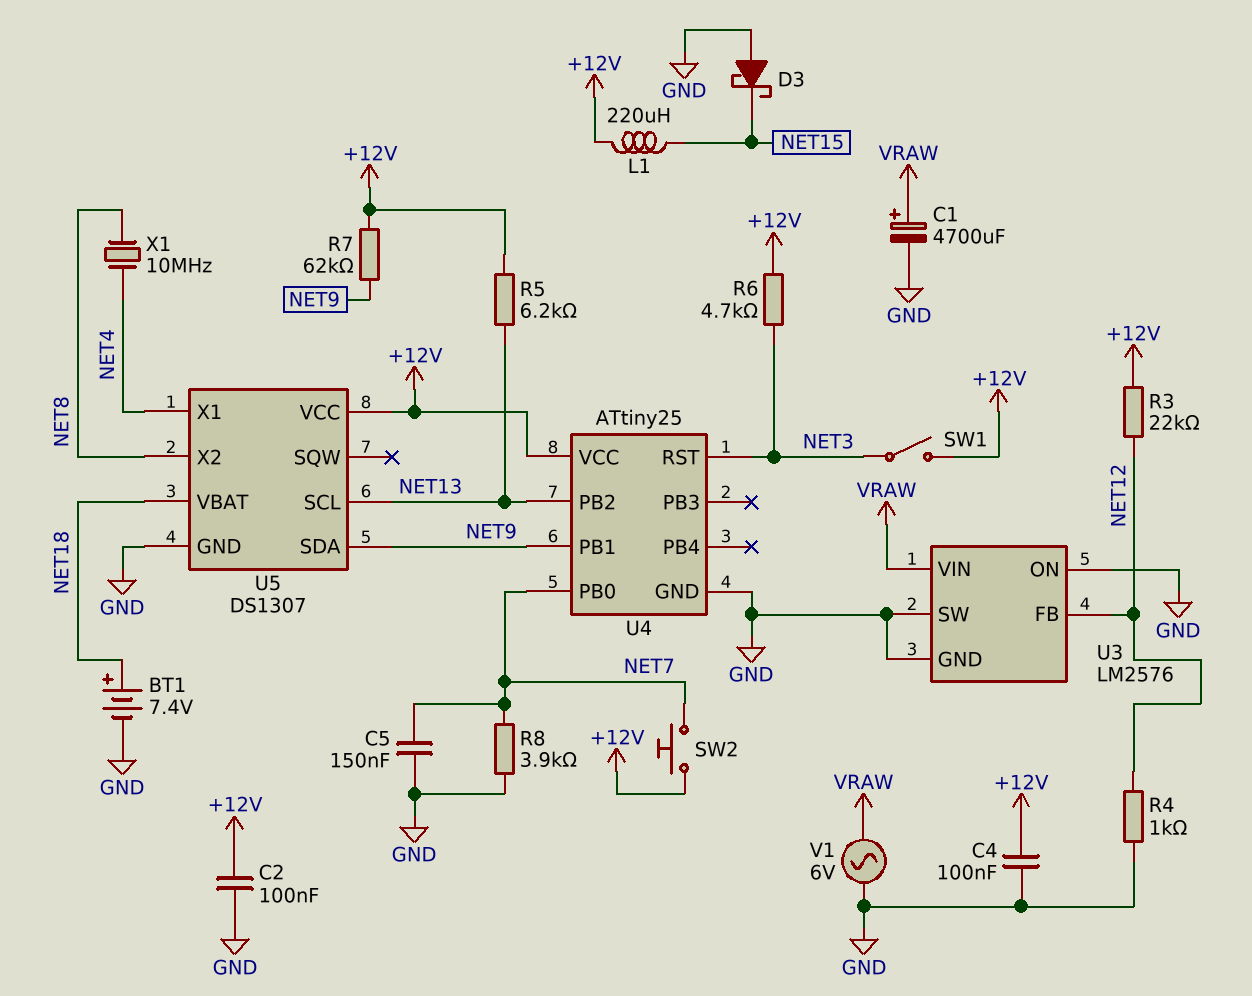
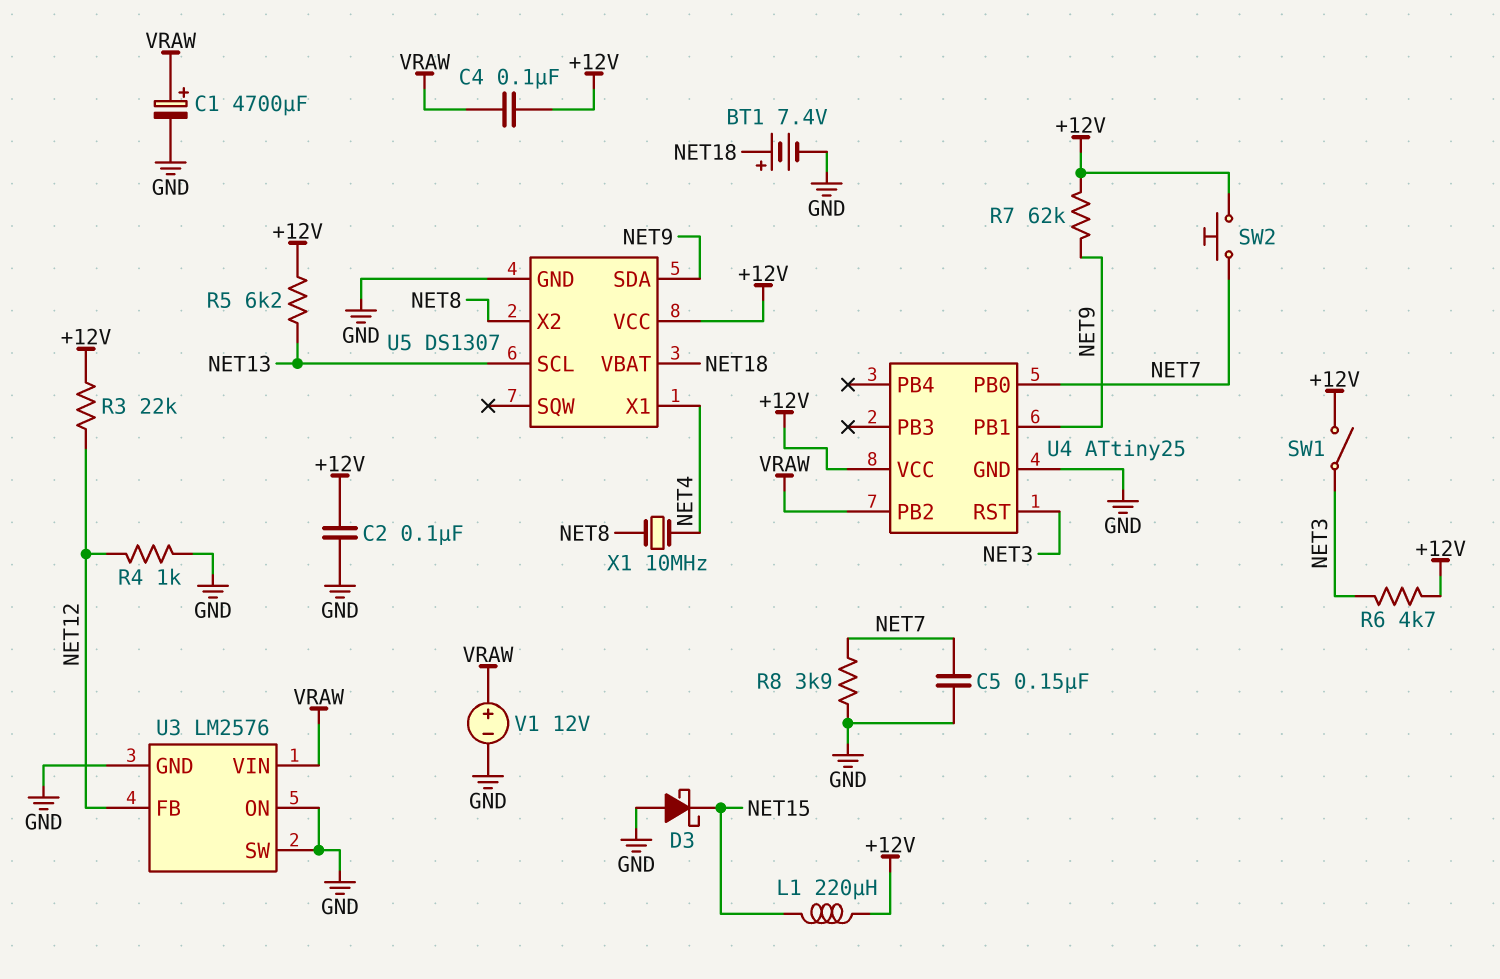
C4: 100nF (+12V, GND) -> 100nF (+12V, VRAW)
U4 pin PB2: NET13 -> VRAW
V1: AC 6V (GND, VRAW) -> 12V (plus VRAW, minus GND)

